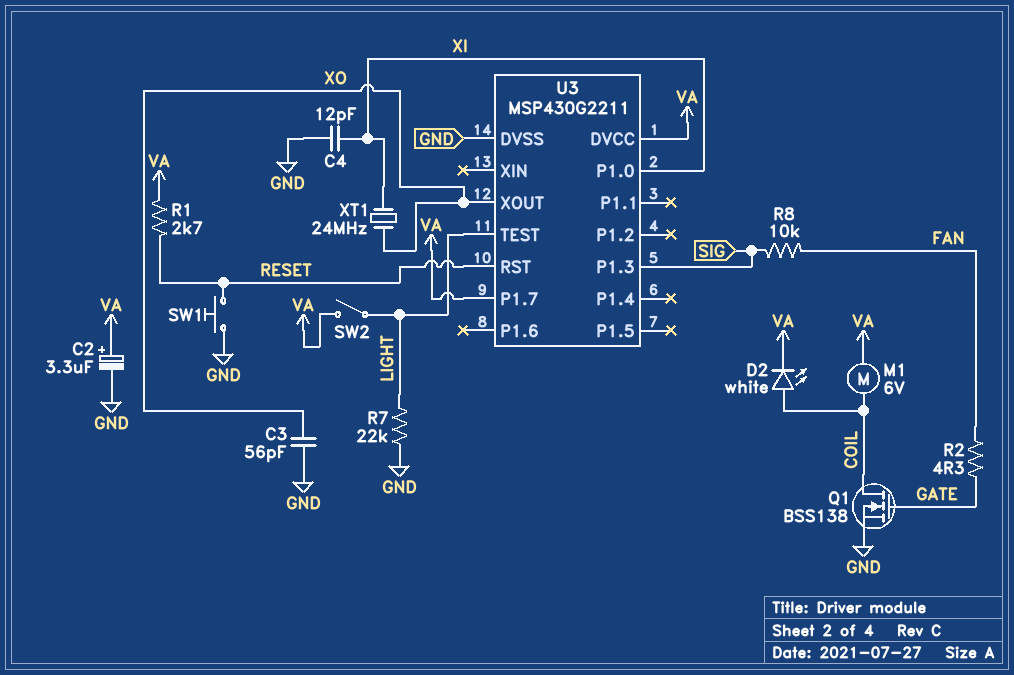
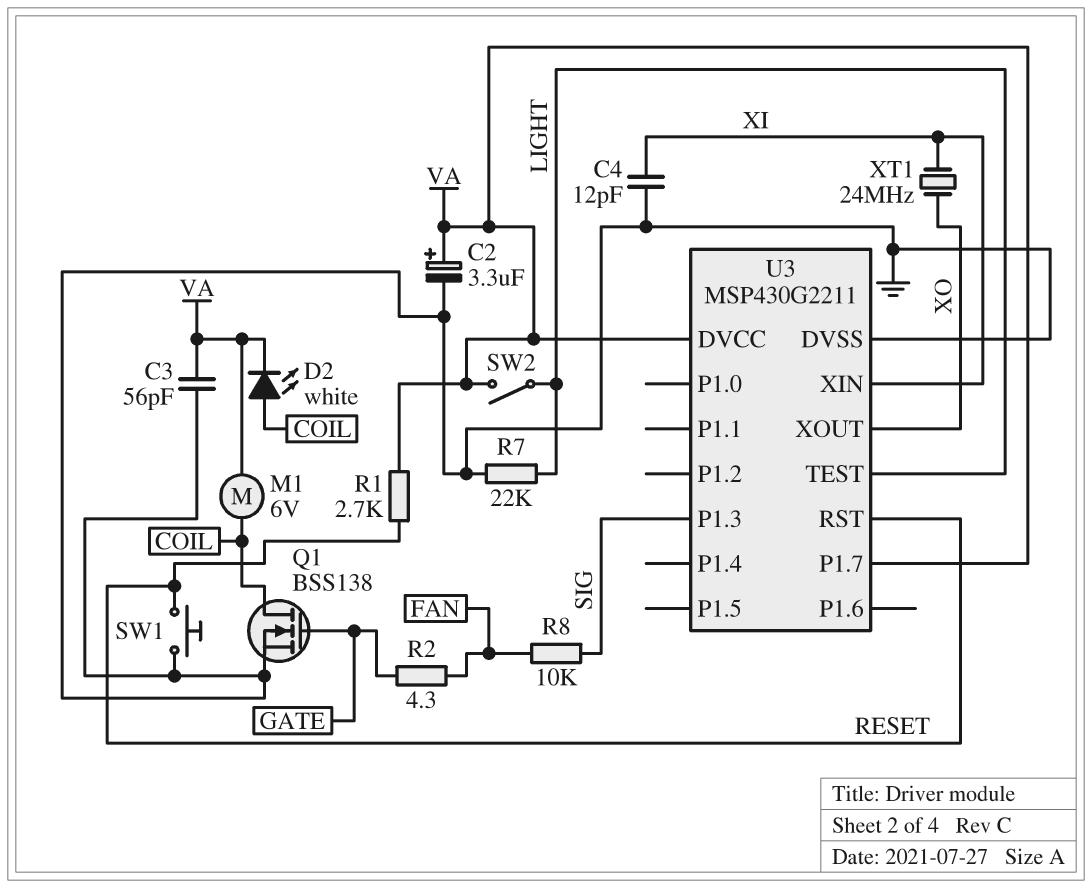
C3: 56pF (GND, XO) -> 56pF (GND, VA)
U3 pin P1.0: XI -> none
U3 pin XIN: none -> XI

